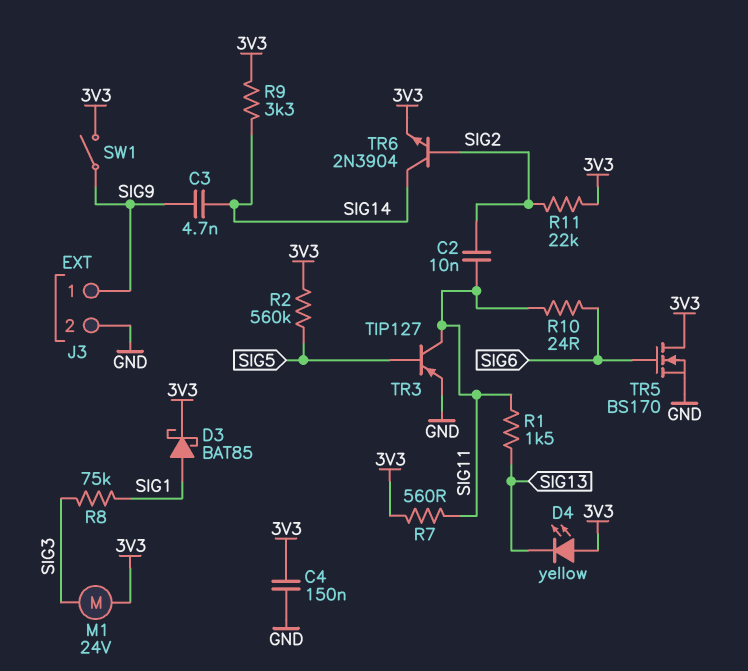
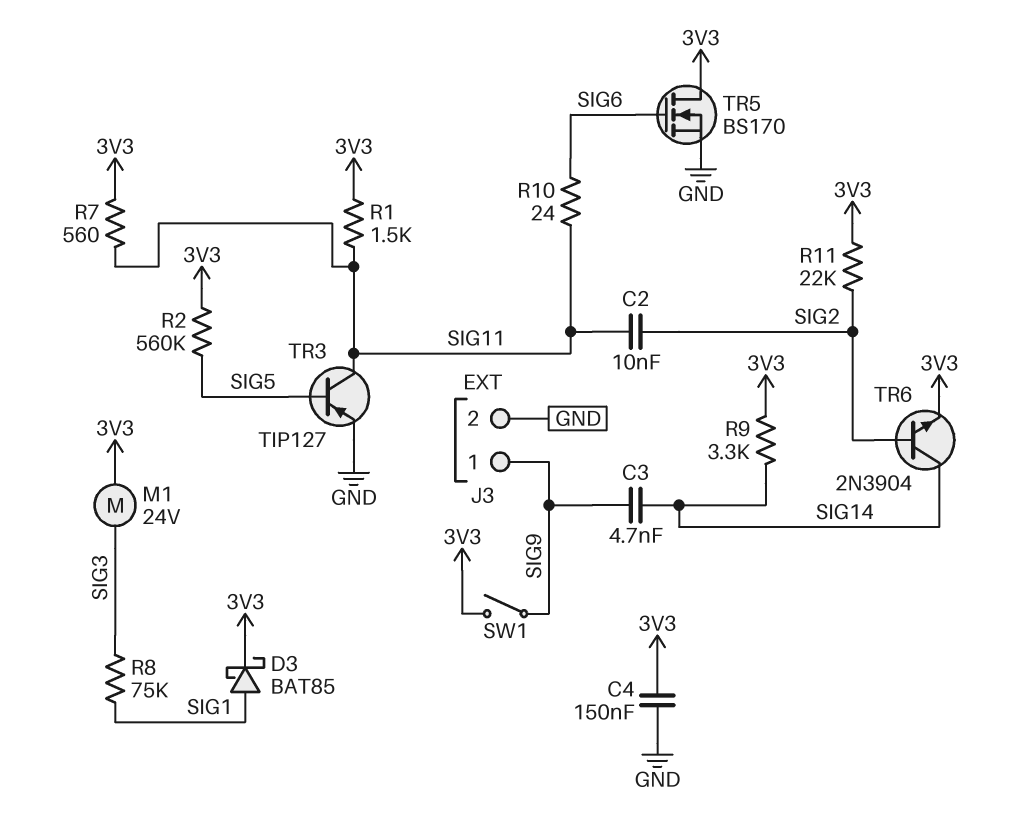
D4: LED yellow (A 3V3, K SIG13) -> none
R1: 1.5k (SIG11, SIG13) -> 1.5k (3V3, SIG11)

